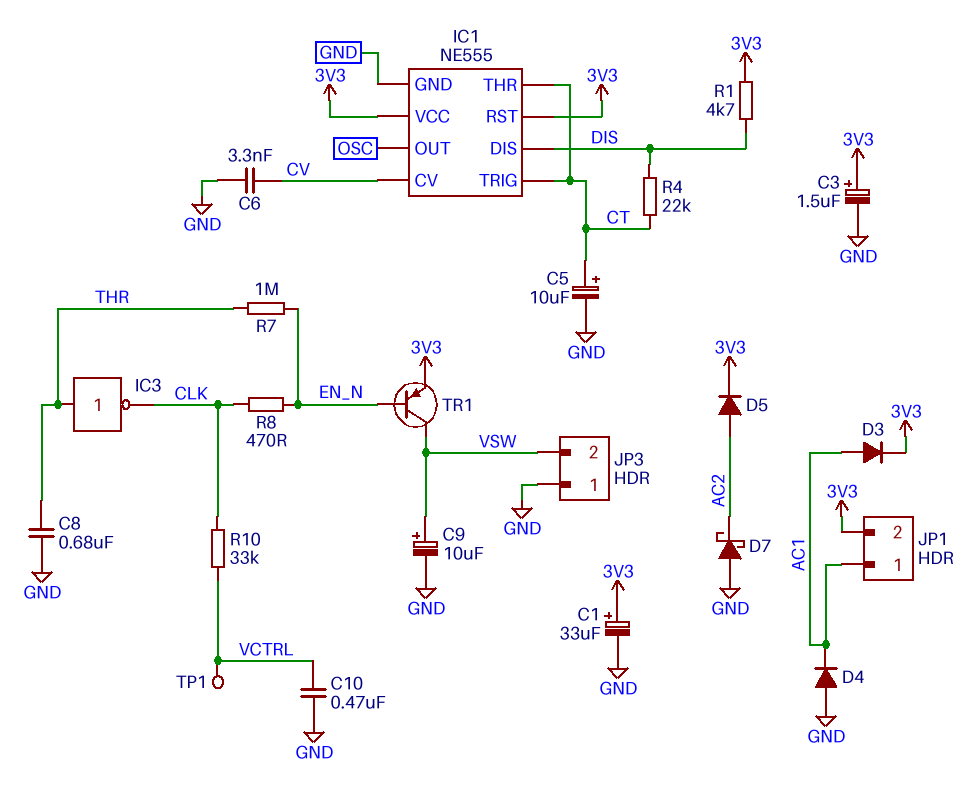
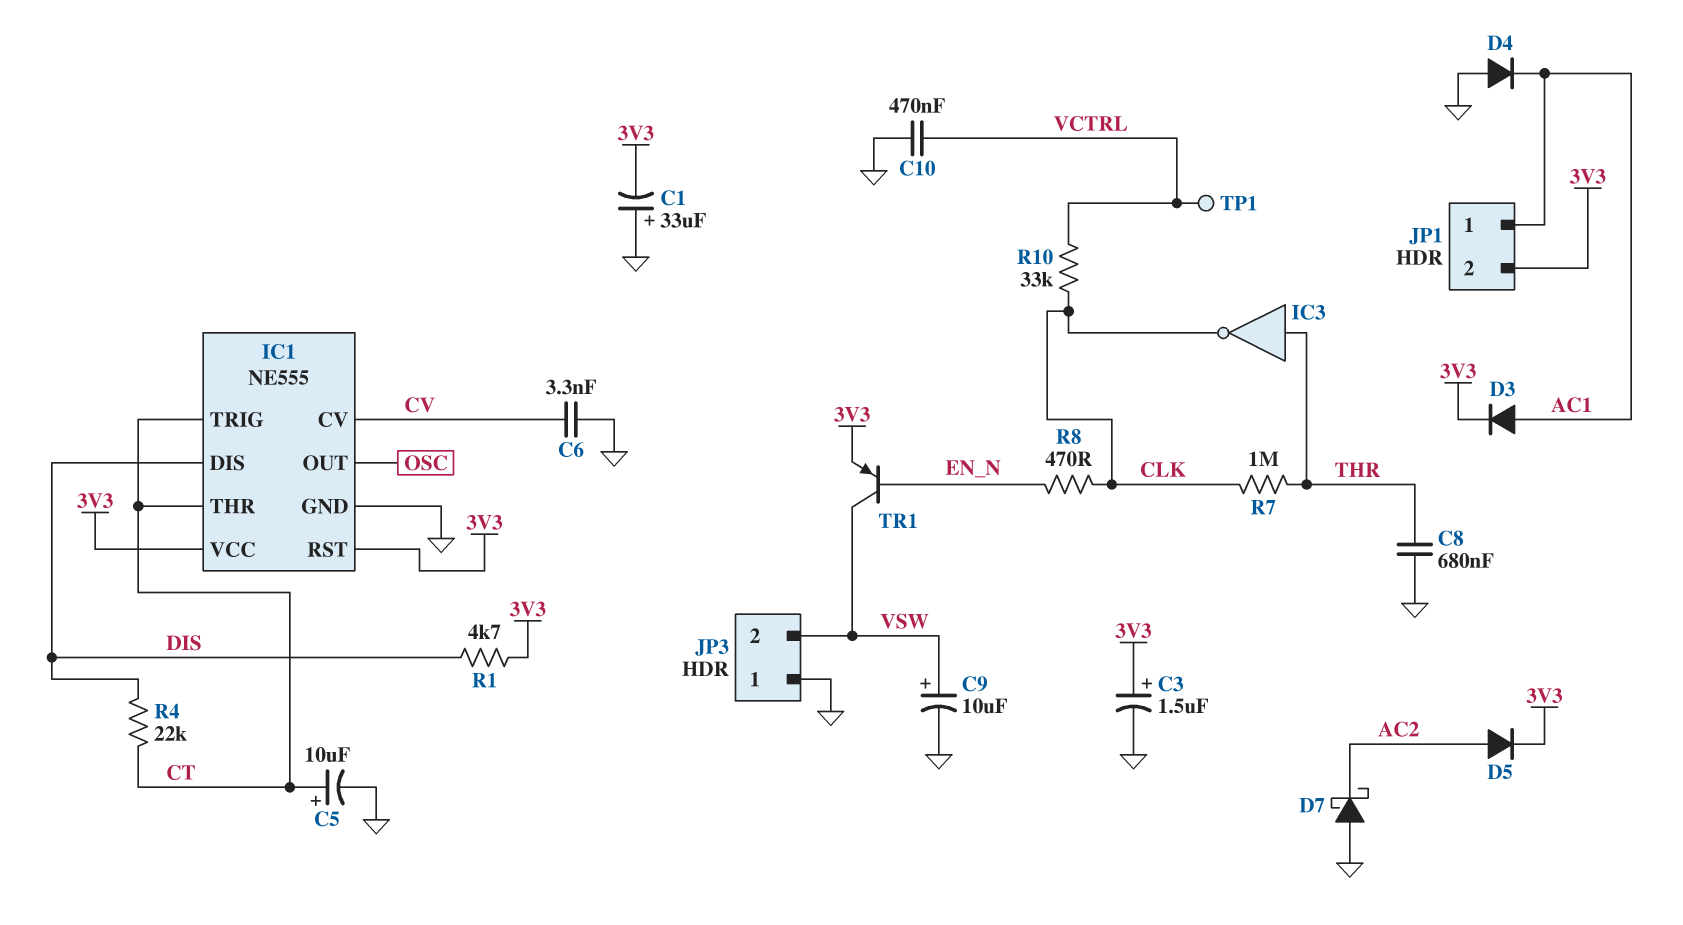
C1: 33uF (plus 3V3, minus GND) -> 33uF (plus GND, minus 3V3)
R7: 1M (EN_N, THR) -> 1M (CLK, THR)

